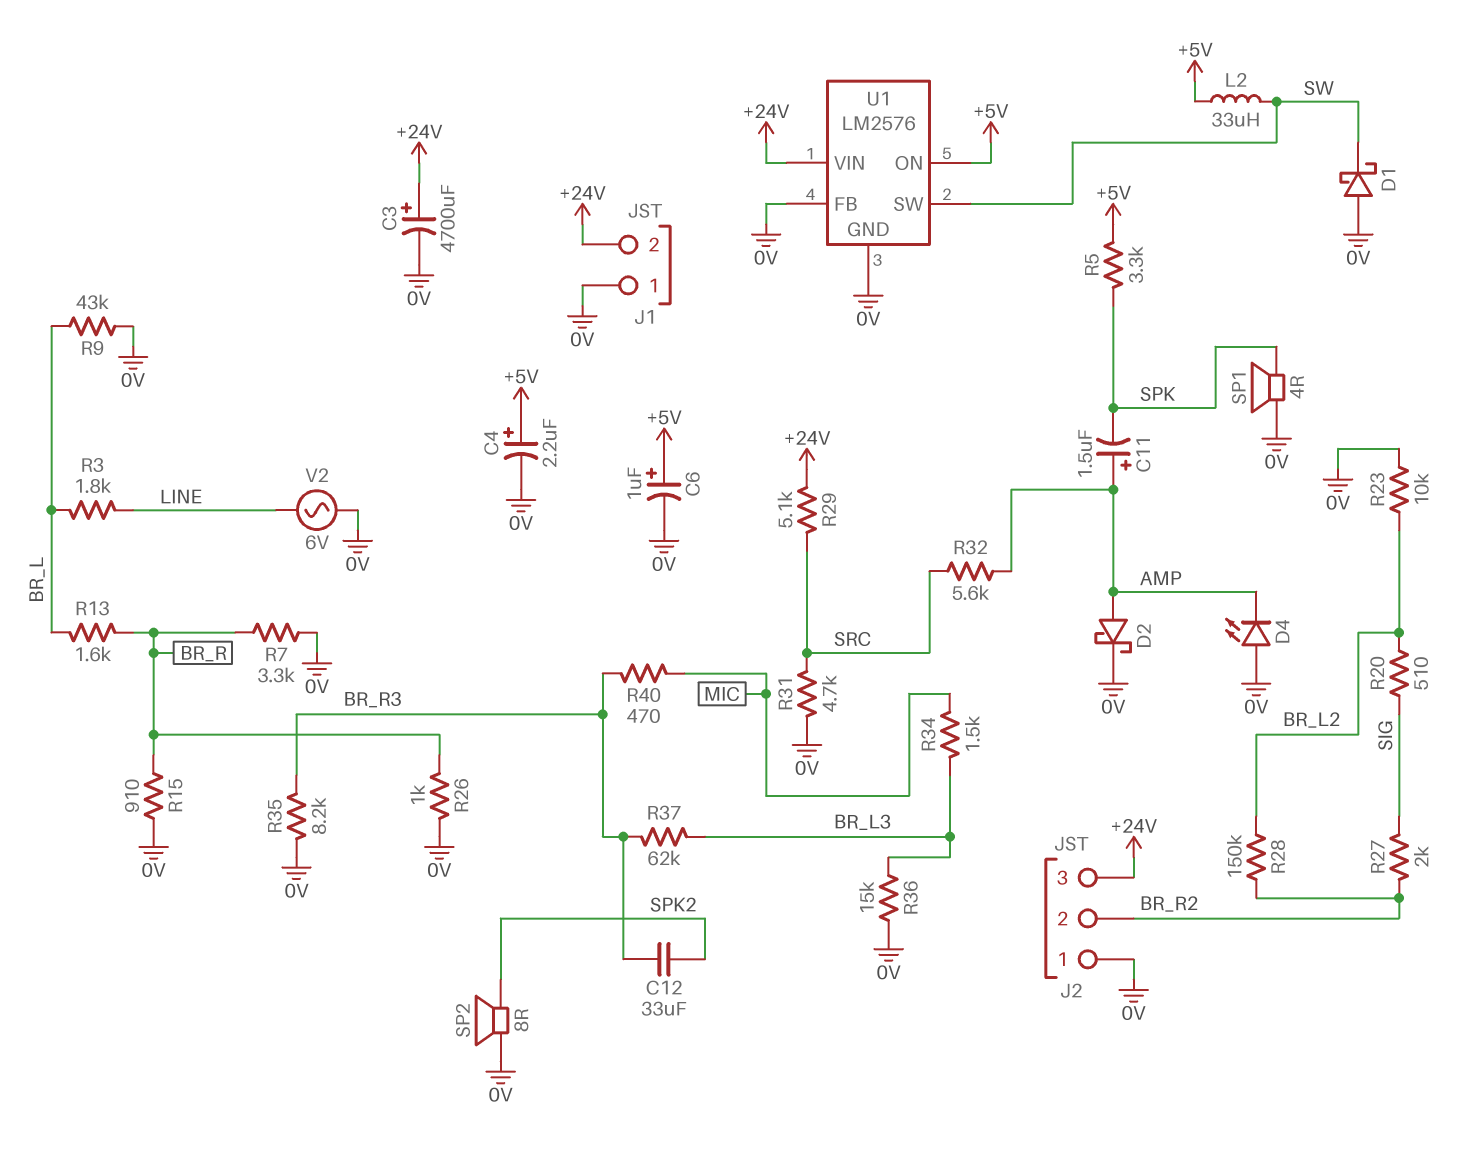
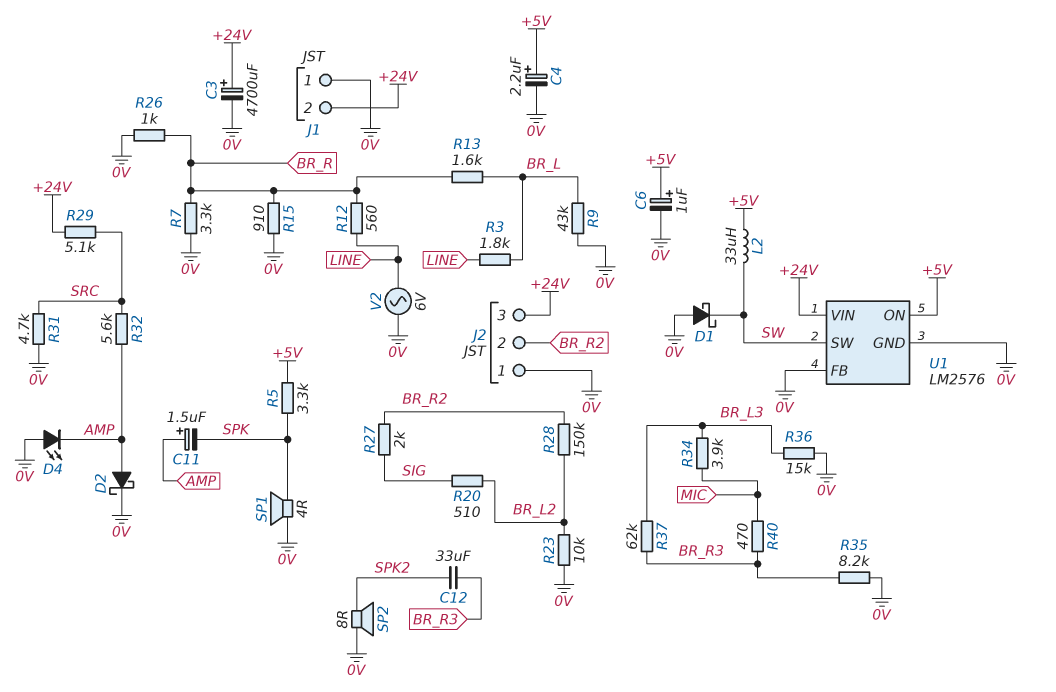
R12: none -> 560 (BR_R, LINE)
R34: 1.5k (BR_L3, MIC) -> 3.9k (BR_L3, MIC)

